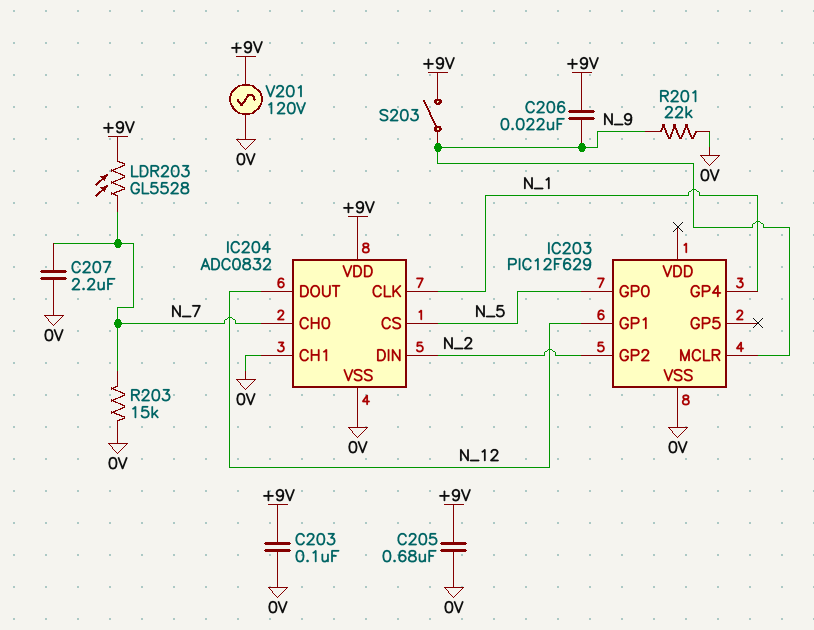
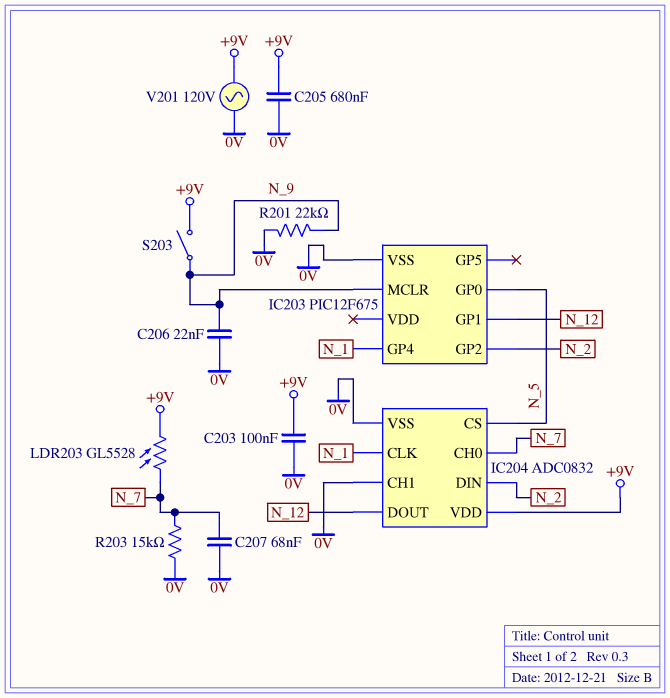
C206: 22nF (+9V, N_9) -> 22nF (0V, N_9)
C207: 2.2uF (0V, N_7) -> 68nF (0V, N_7)
IC203: PIC12F629 -> PIC12F675

